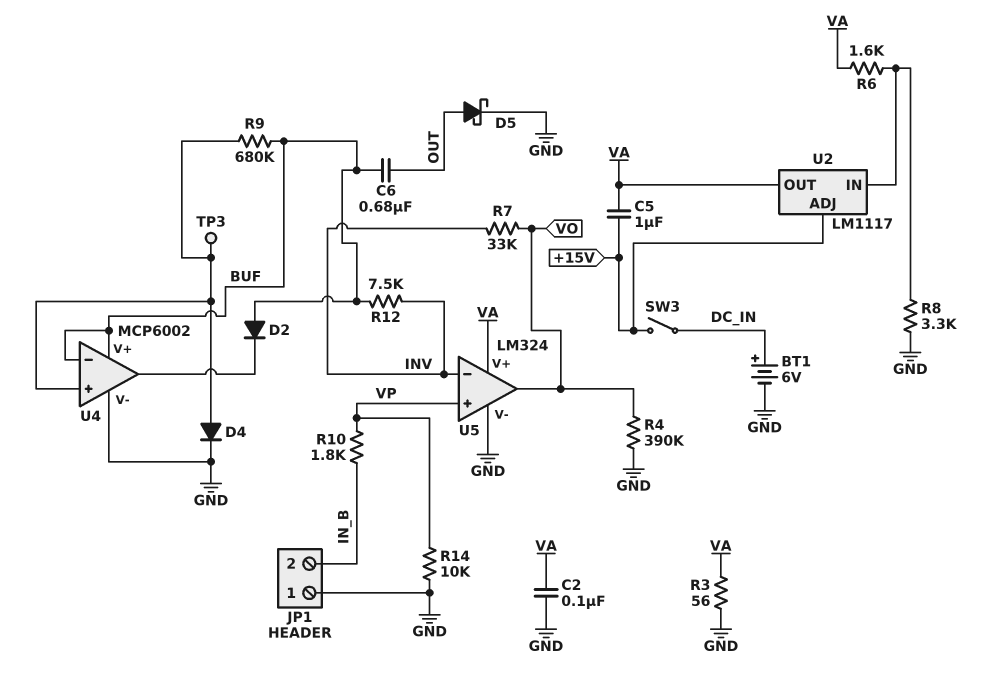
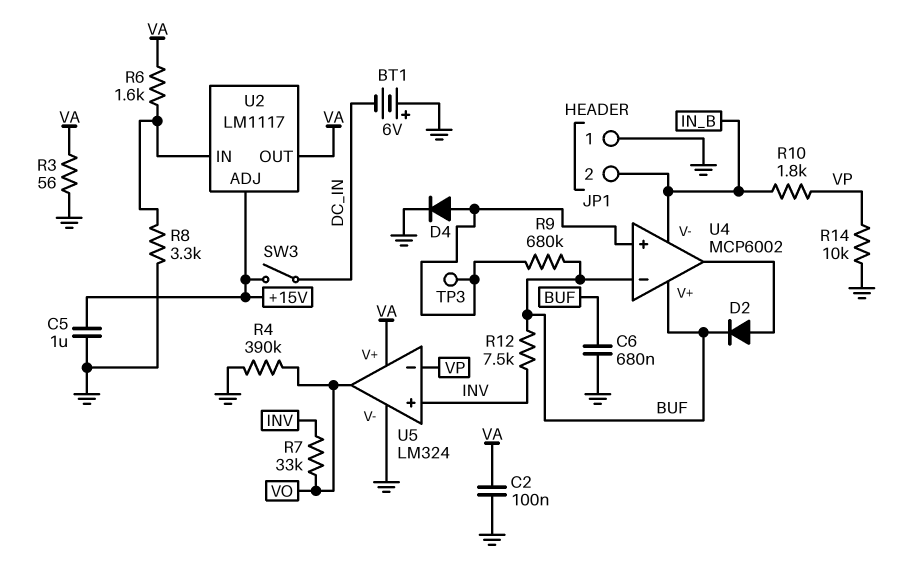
BT1: 6V (plus DC_IN, minus GND) -> 6V (plus GND, minus DC_IN)
C5: 1uF (+15V, VA) -> 1uF (+15V, GND)
C6: 680nF (BUF, OUT) -> 680nF (BUF, GND)
D2: diode (A BUF, K U4/out) -> diode (A U4/out, K BUF)
D5: schottky (A OUT, K GND) -> none
U4 pin V-: GND -> IN_B
U5 pin in+: VP -> INV
U5 pin in-: INV -> VP

